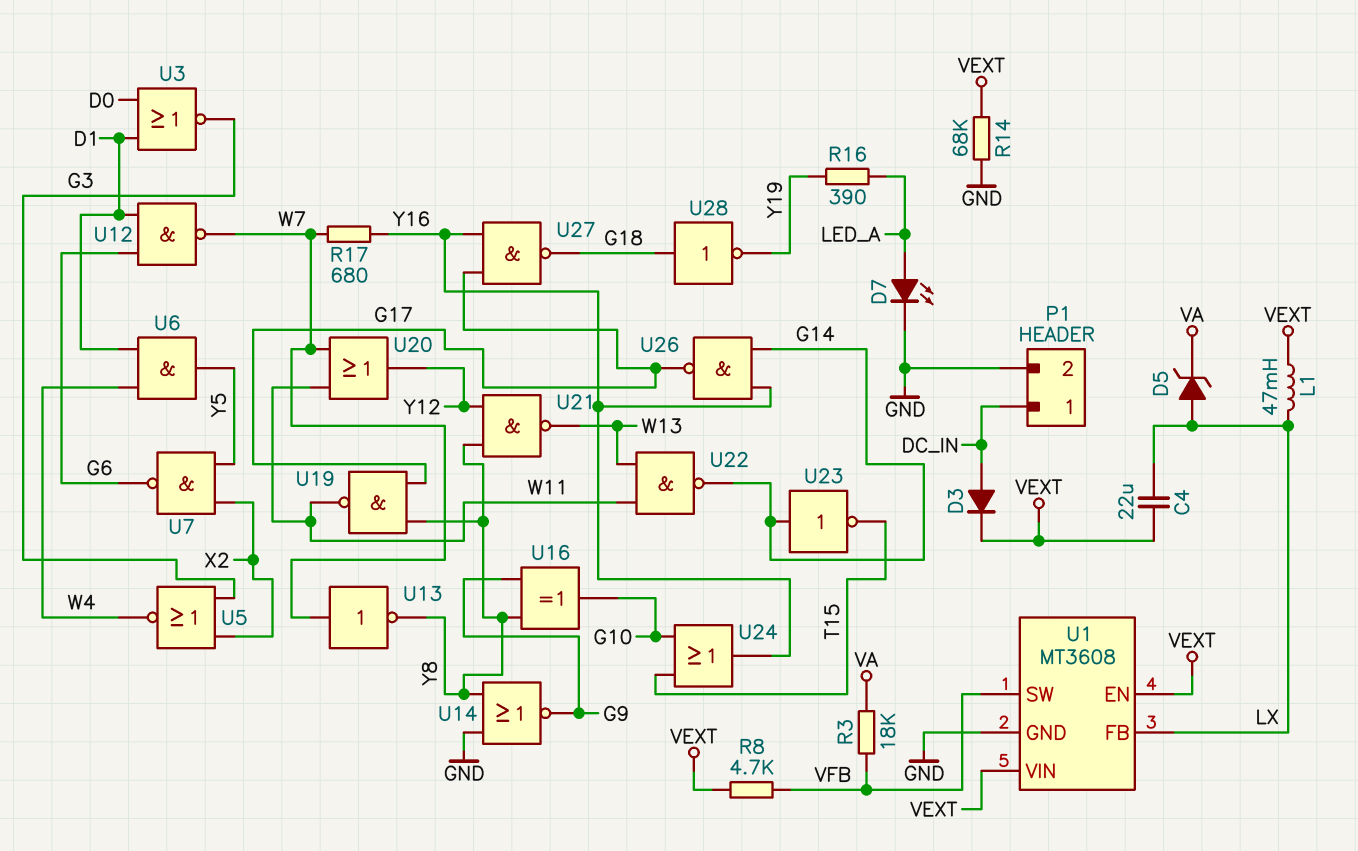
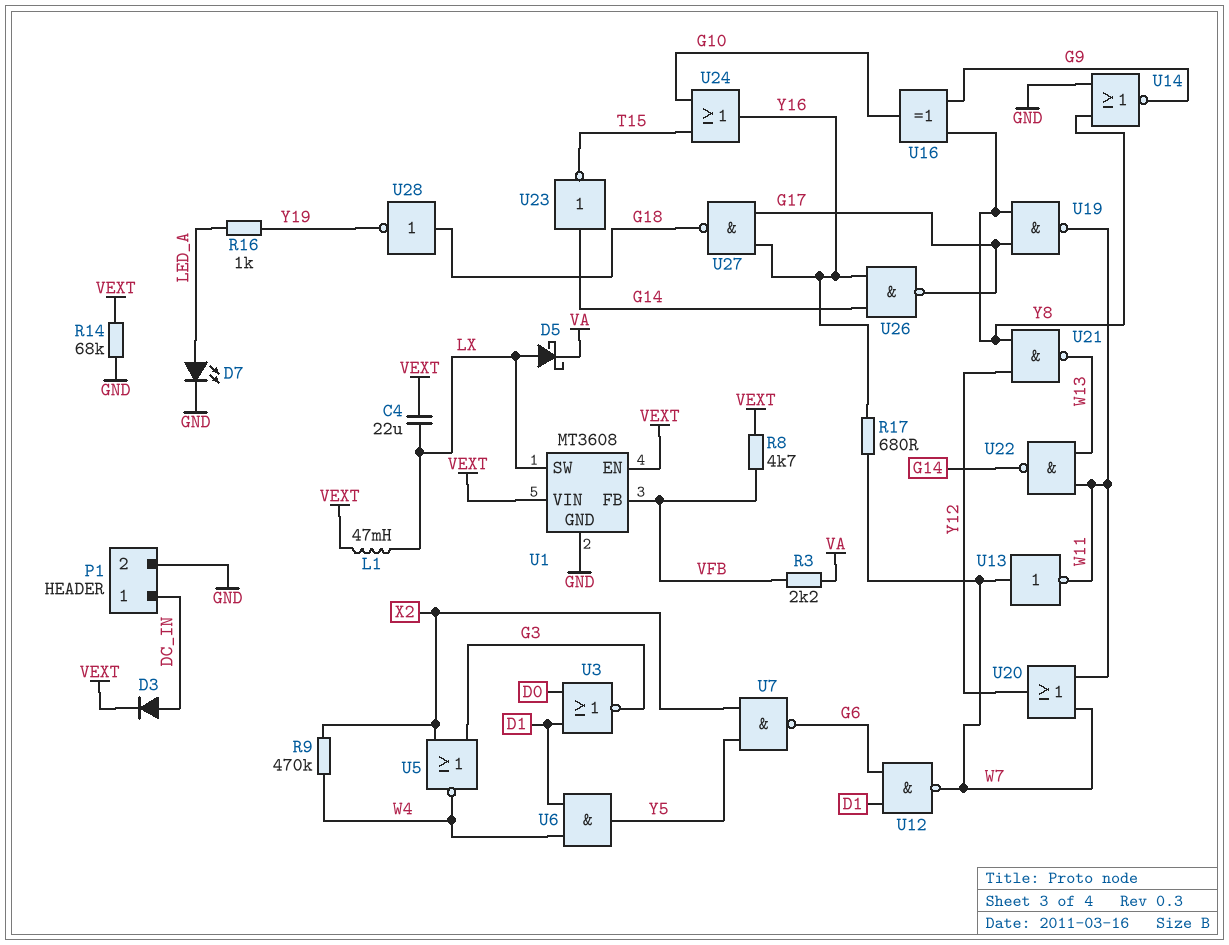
D5: zener (A LX, K VA) -> schottky (A LX, K VA)
R3: 18k (VA, VFB) -> 2.2k (VA, VFB)
R9: none -> 470k (W4, X2)
R16: 390 (LED_A, Y19) -> 1k (LED_A, Y19)
U1 pin FB: LX -> VFB
U1 pin SW: VFB -> LX
U13: NOT (in W7, out Y8) -> NOT (in W7, out W11)

